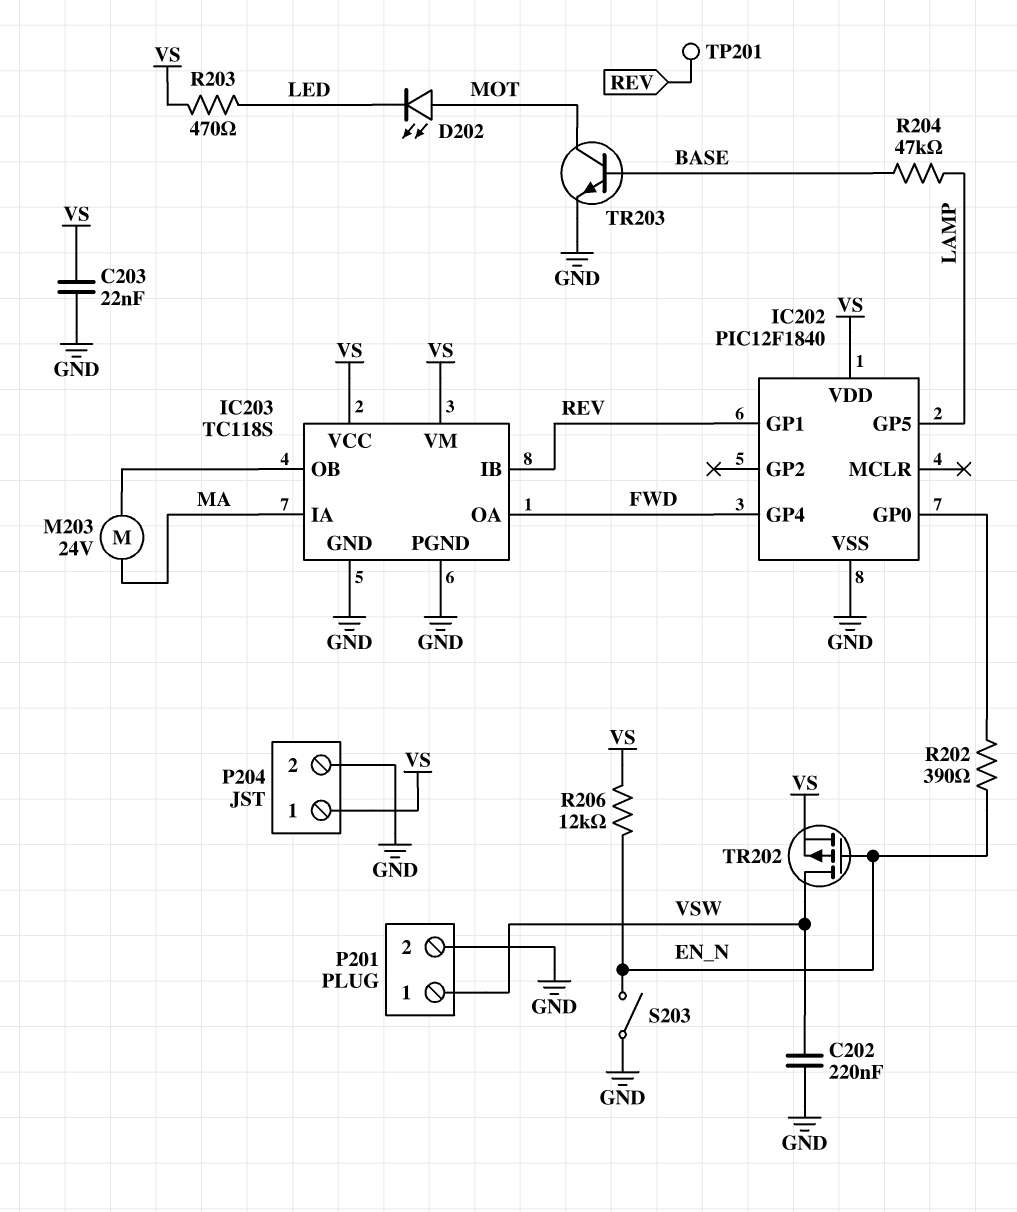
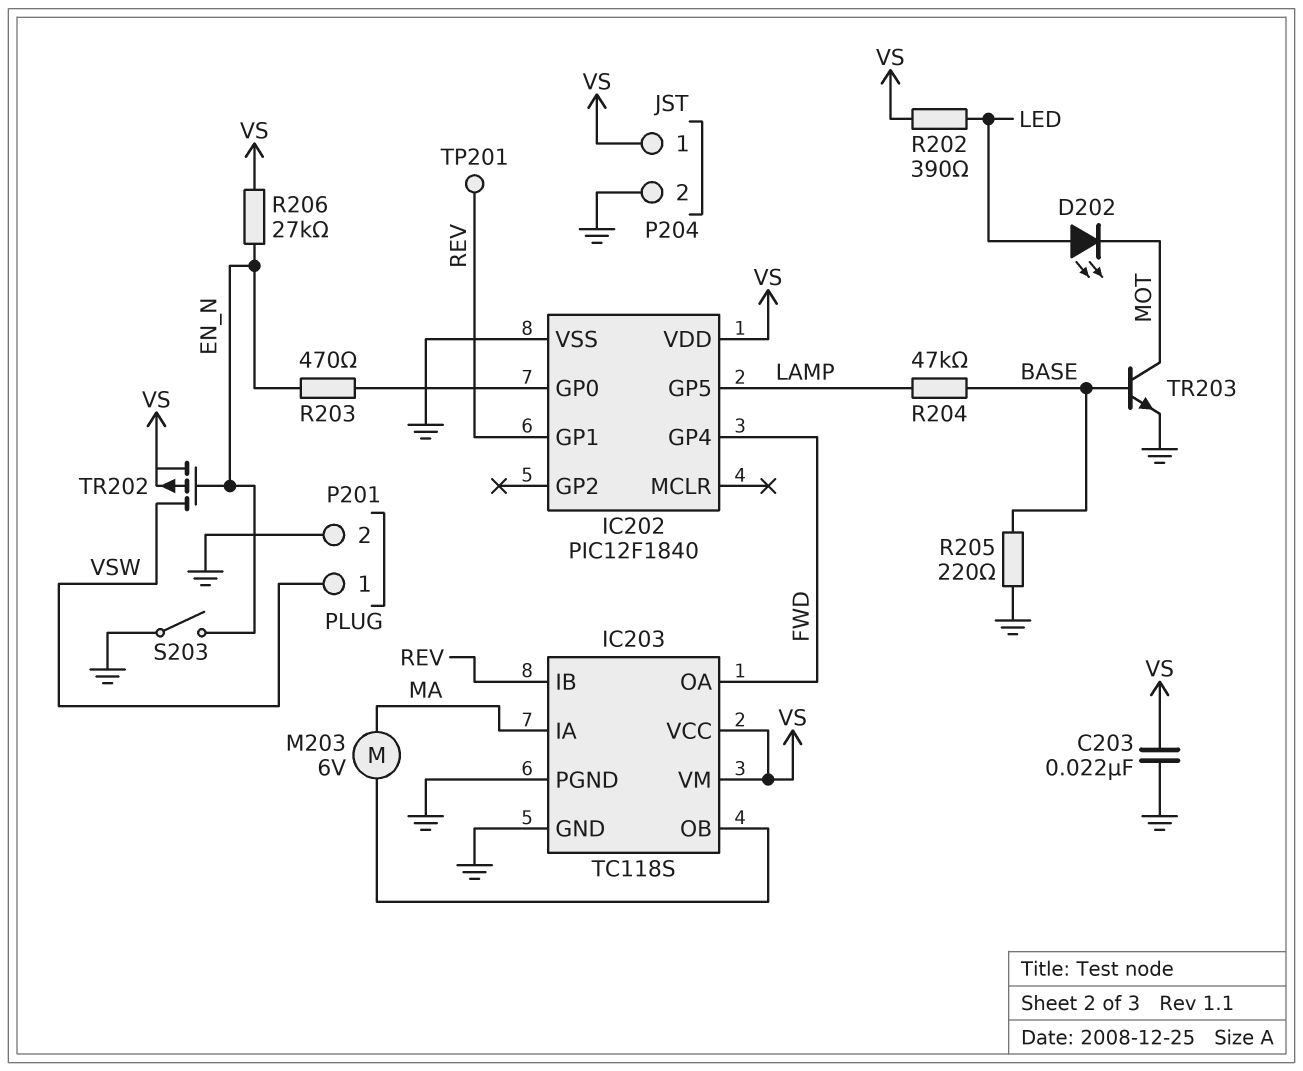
C202: 220nF (GND, VSW) -> none
D202: LED (A MOT, K LED) -> LED (A LED, K MOT)
M203: motor 24V (IC203/OB, MA) -> motor 6V (IC203/OB, MA)
R202: 390 (EN_N, IC202/GP0) -> 390 (LED, VS)
R203: 470 (LED, VS) -> 470 (EN_N, IC202/GP0)
R205: none -> 220 (BASE, GND)
R206: 12k (EN_N, VS) -> 27k (EN_N, VS)

